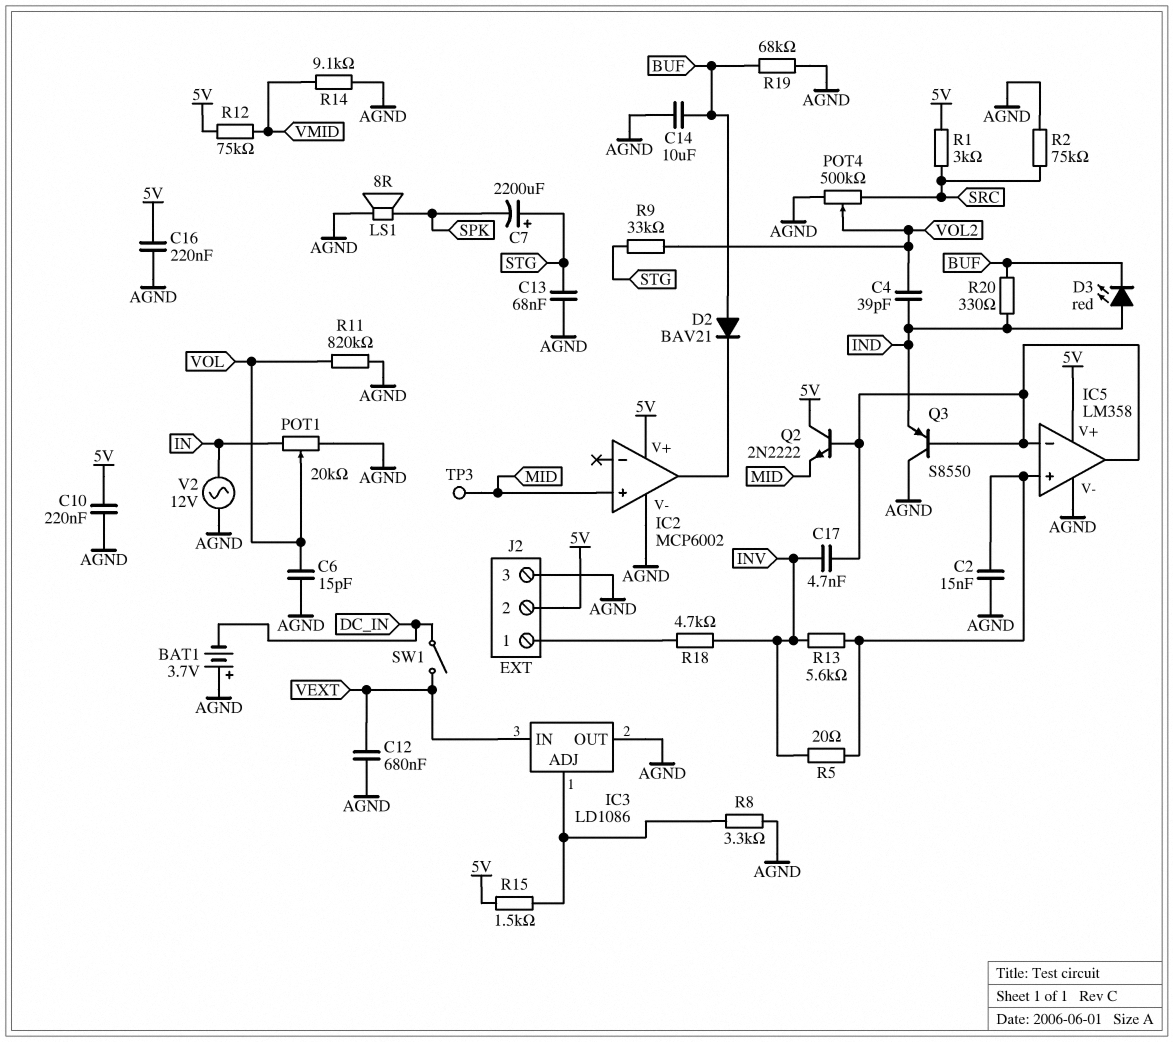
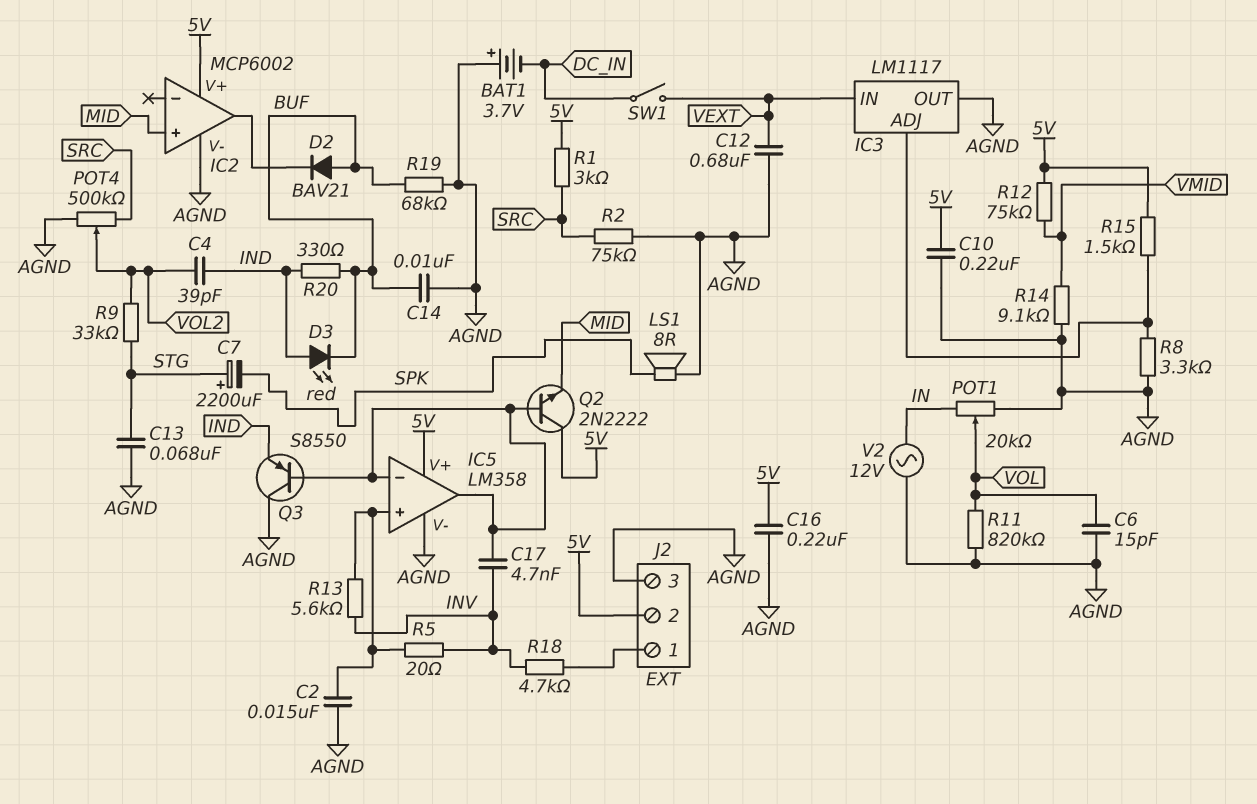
C14: 10uF (AGND, BUF) -> 10nF (AGND, BUF)
IC3: LD1086 -> LM1117
TP3: test point (MID) -> none

